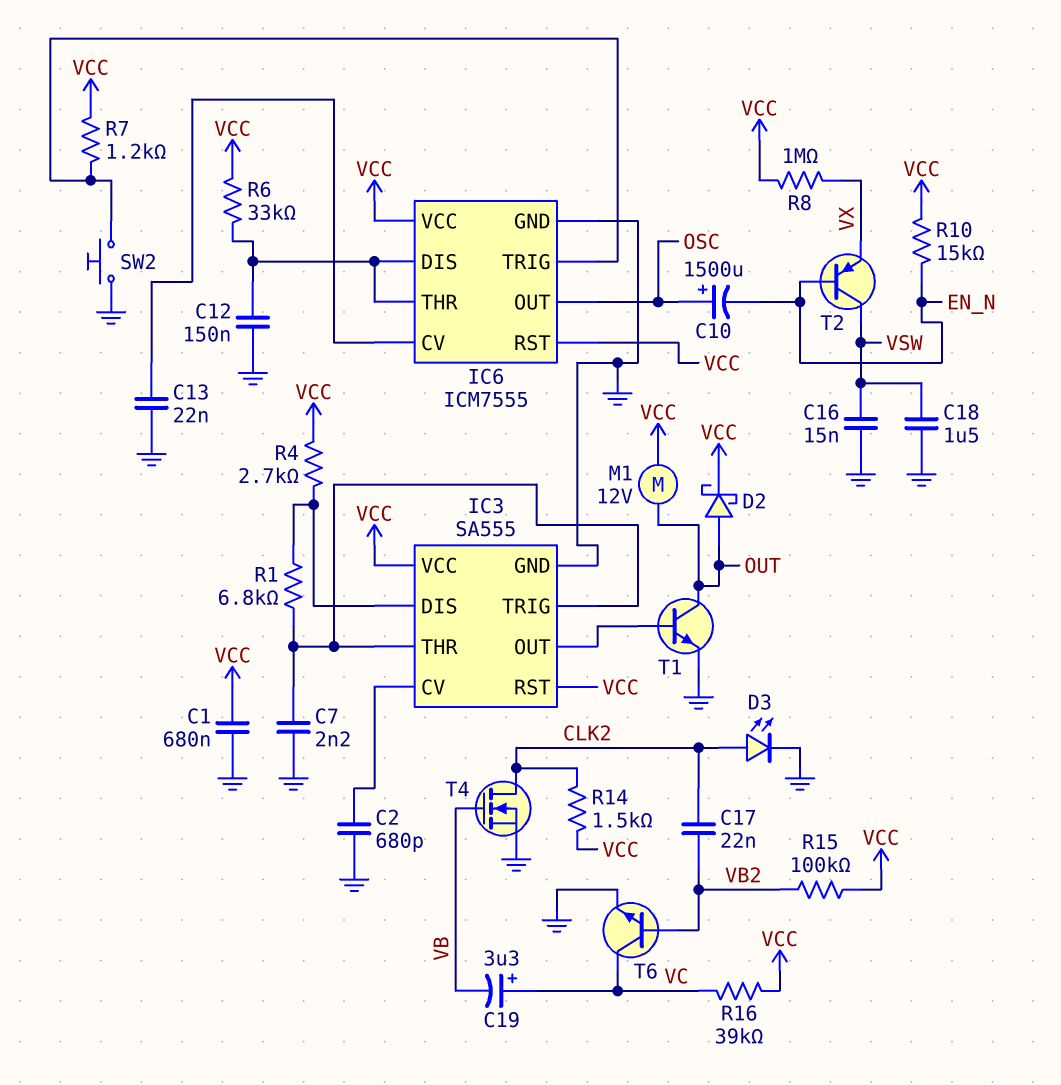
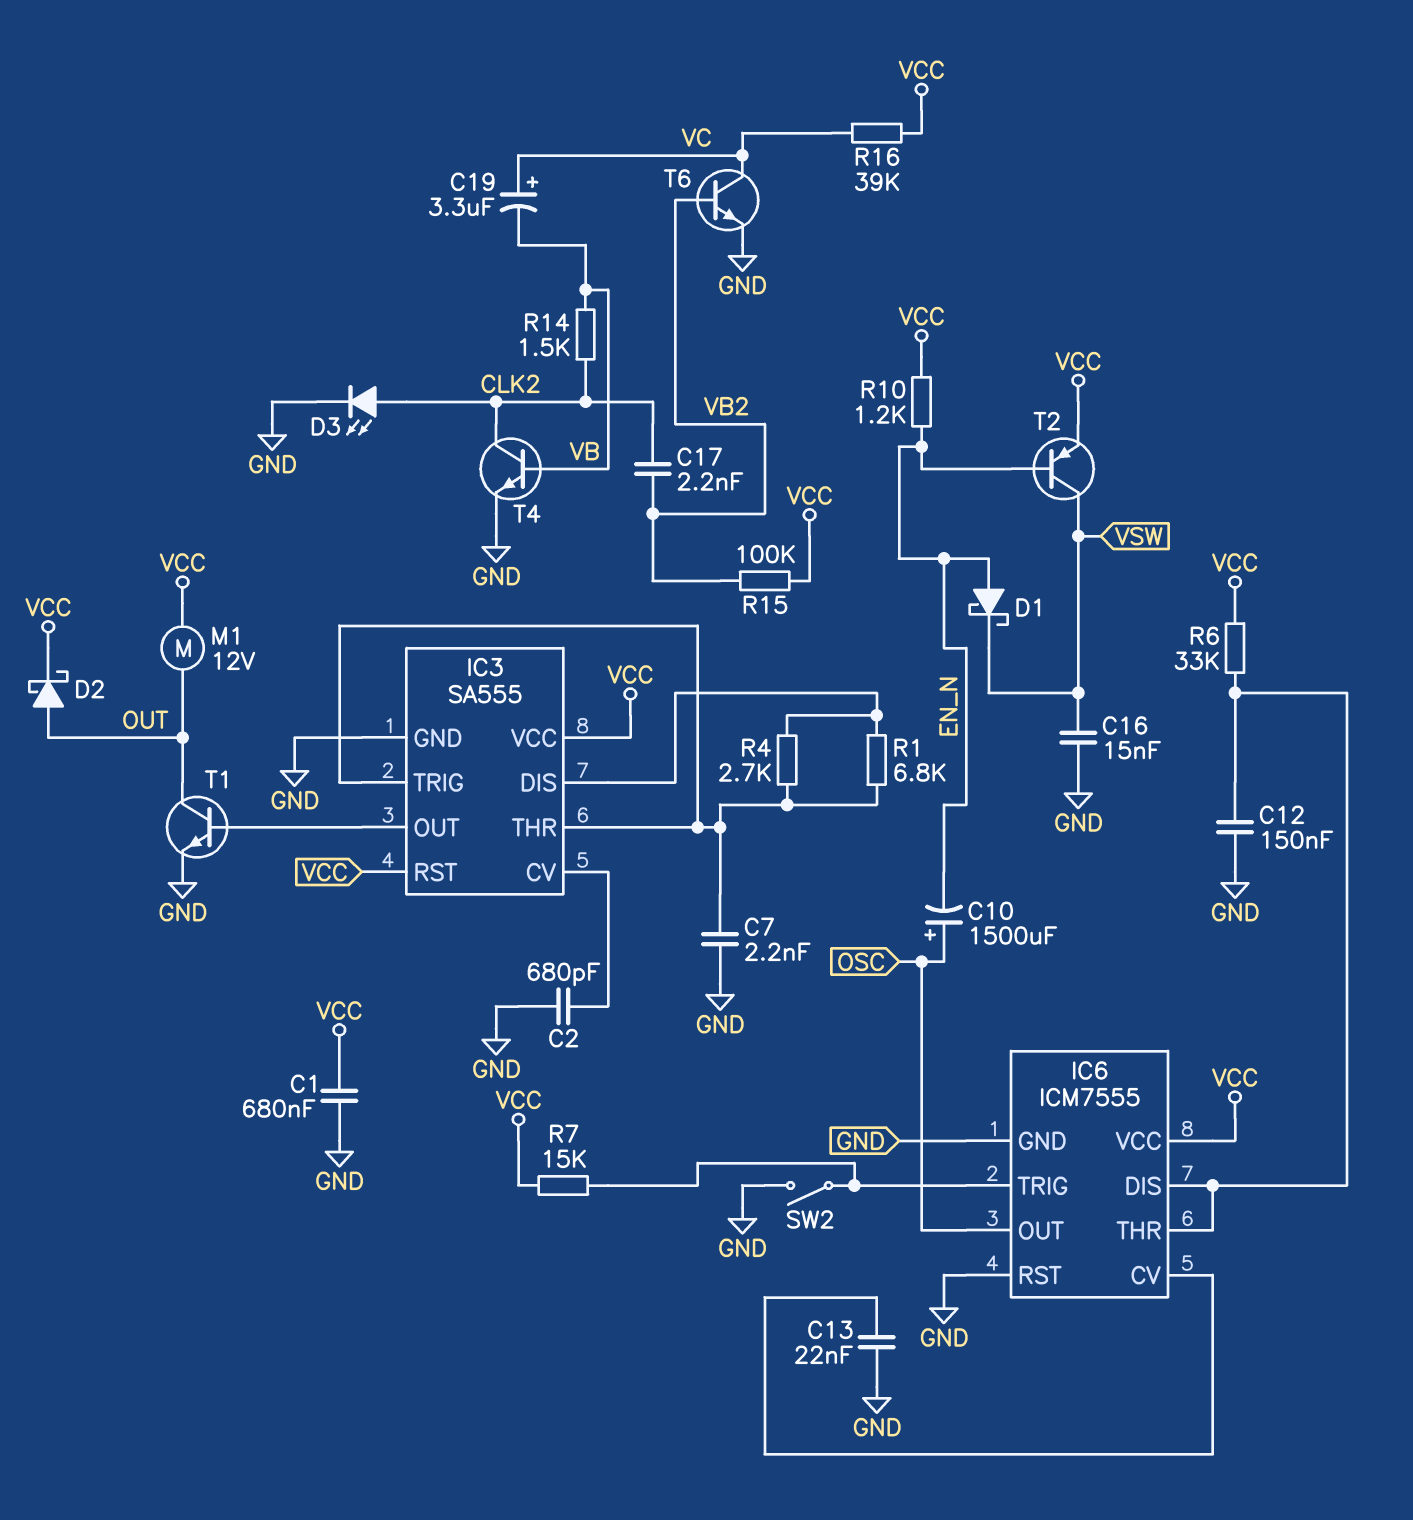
C17: 22nF (CLK2, VB2) -> 2.2nF (CLK2, VB2)
C18: 1.5uF (GND, VSW) -> none
D1: none -> schottky (A EN_N, K VSW)
IC6 pin RST: VCC -> GND
R4: 2.7k (IC3/DIS, VCC) -> 2.7k (IC3/DIS, IC3/THR)
R7: 1.2k (IC6/TRIG, VCC) -> 15k (IC6/TRIG, VCC)
R8: 1M (VCC, VX) -> none
R10: 15k (EN_N, VCC) -> 1.2k (EN_N, VCC)
R14: 1.5k (CLK2, VCC) -> 1.5k (CLK2, VB)
SW2: button (GND, IC6/TRIG) -> switch (GND, IC6/TRIG)
T2: PNP (B EN_N, C VSW, E VX) -> PNP (B EN_N, C VSW, E VCC)
T4: NMOS (G VB, D CLK2, S GND) -> NPN (B VB, C CLK2, E GND)

